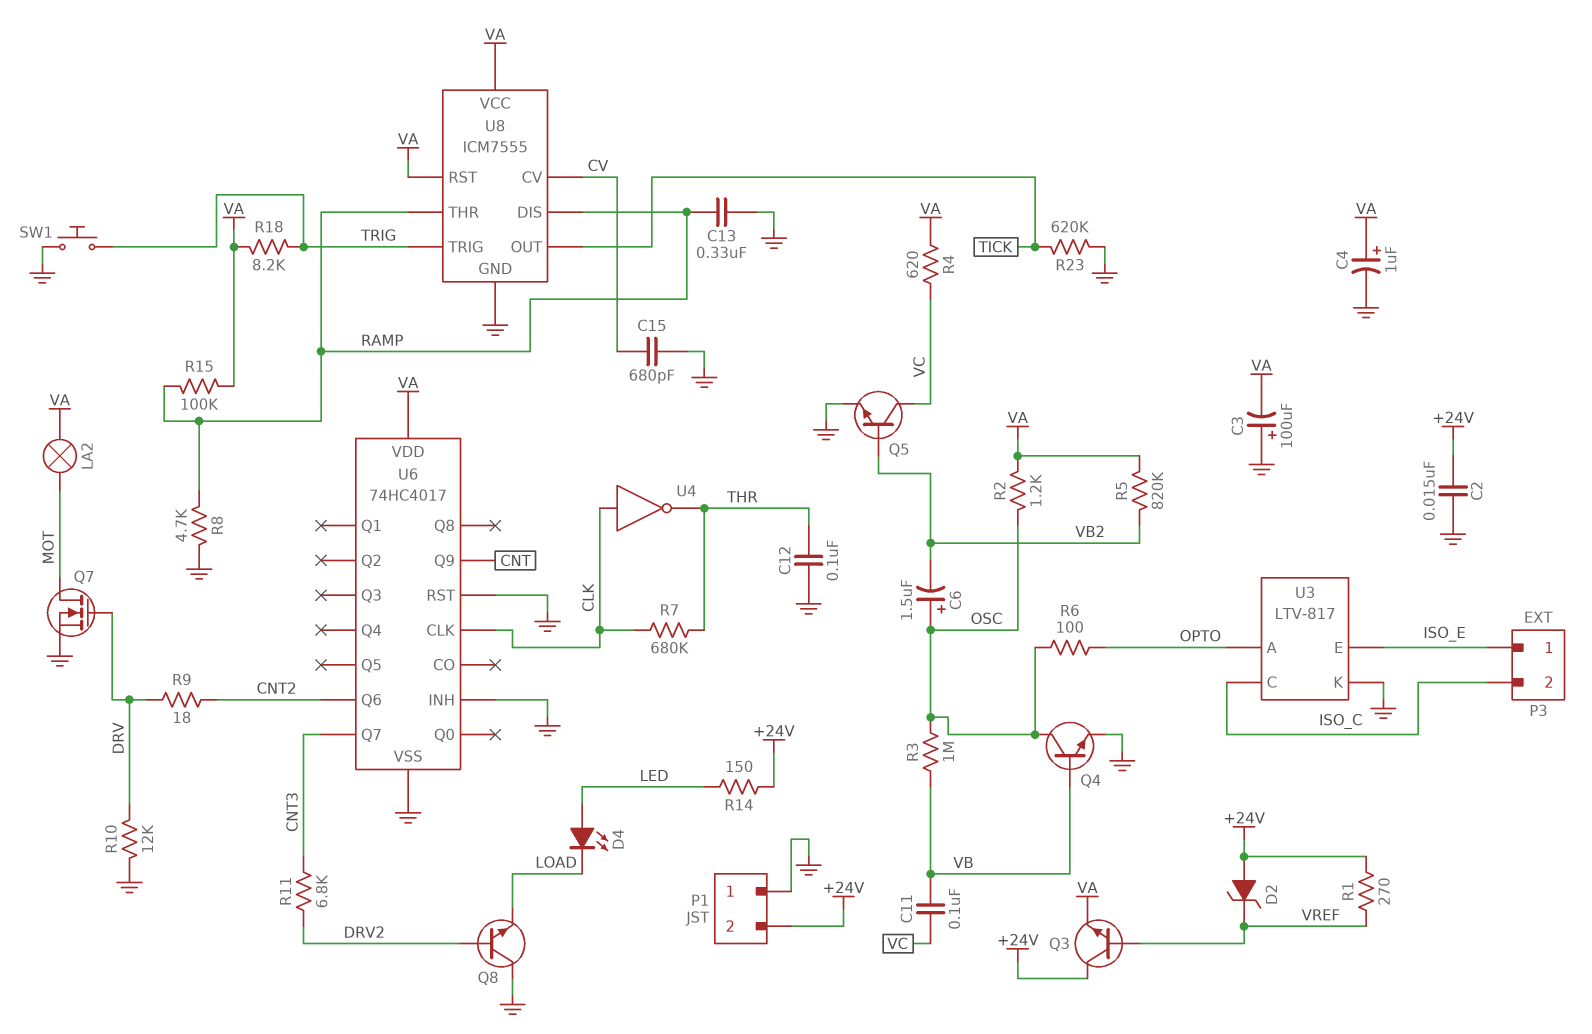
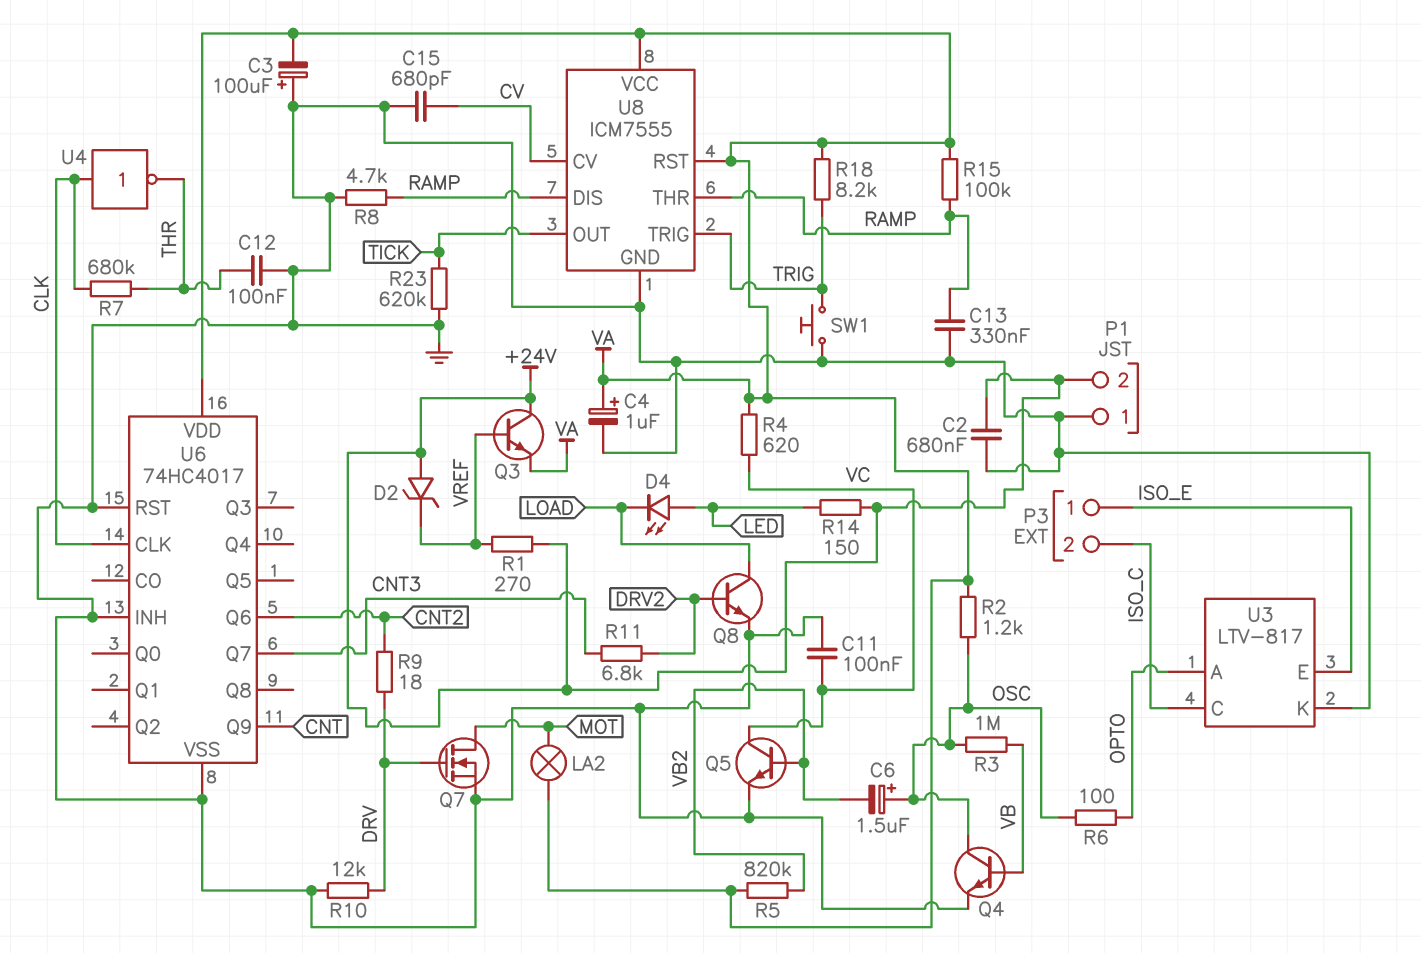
C2: 15nF (+24V, GND) -> 680nF (+24V, GND)
C11: 100nF (VB, VC) -> 100nF (GND, VC)
Q8: NPN (B DRV2, C GND, E LOAD) -> NPN (B DRV2, C LOAD, E GND)

